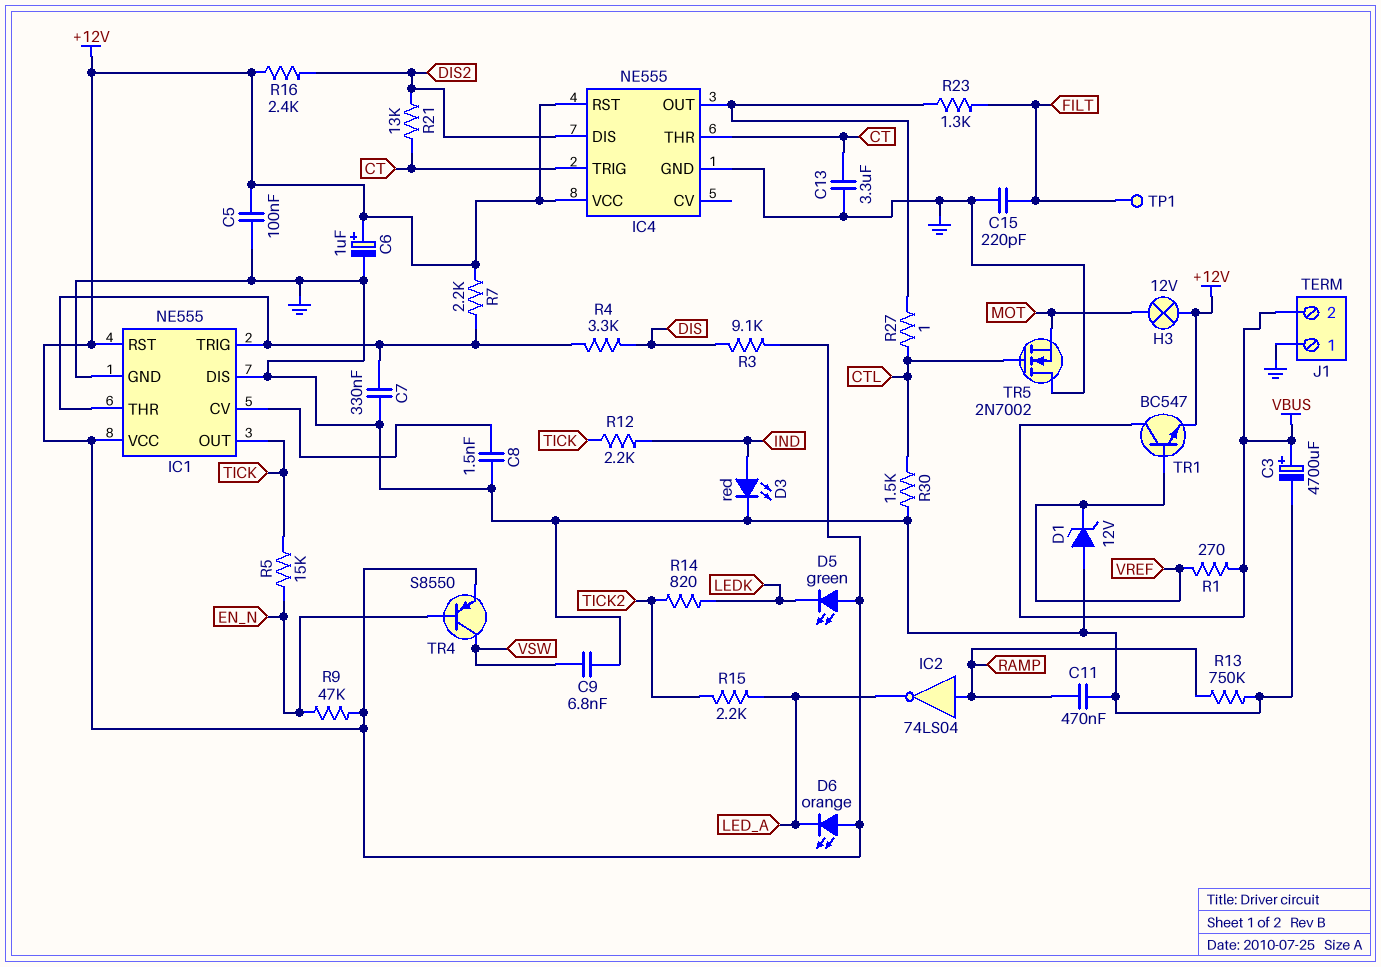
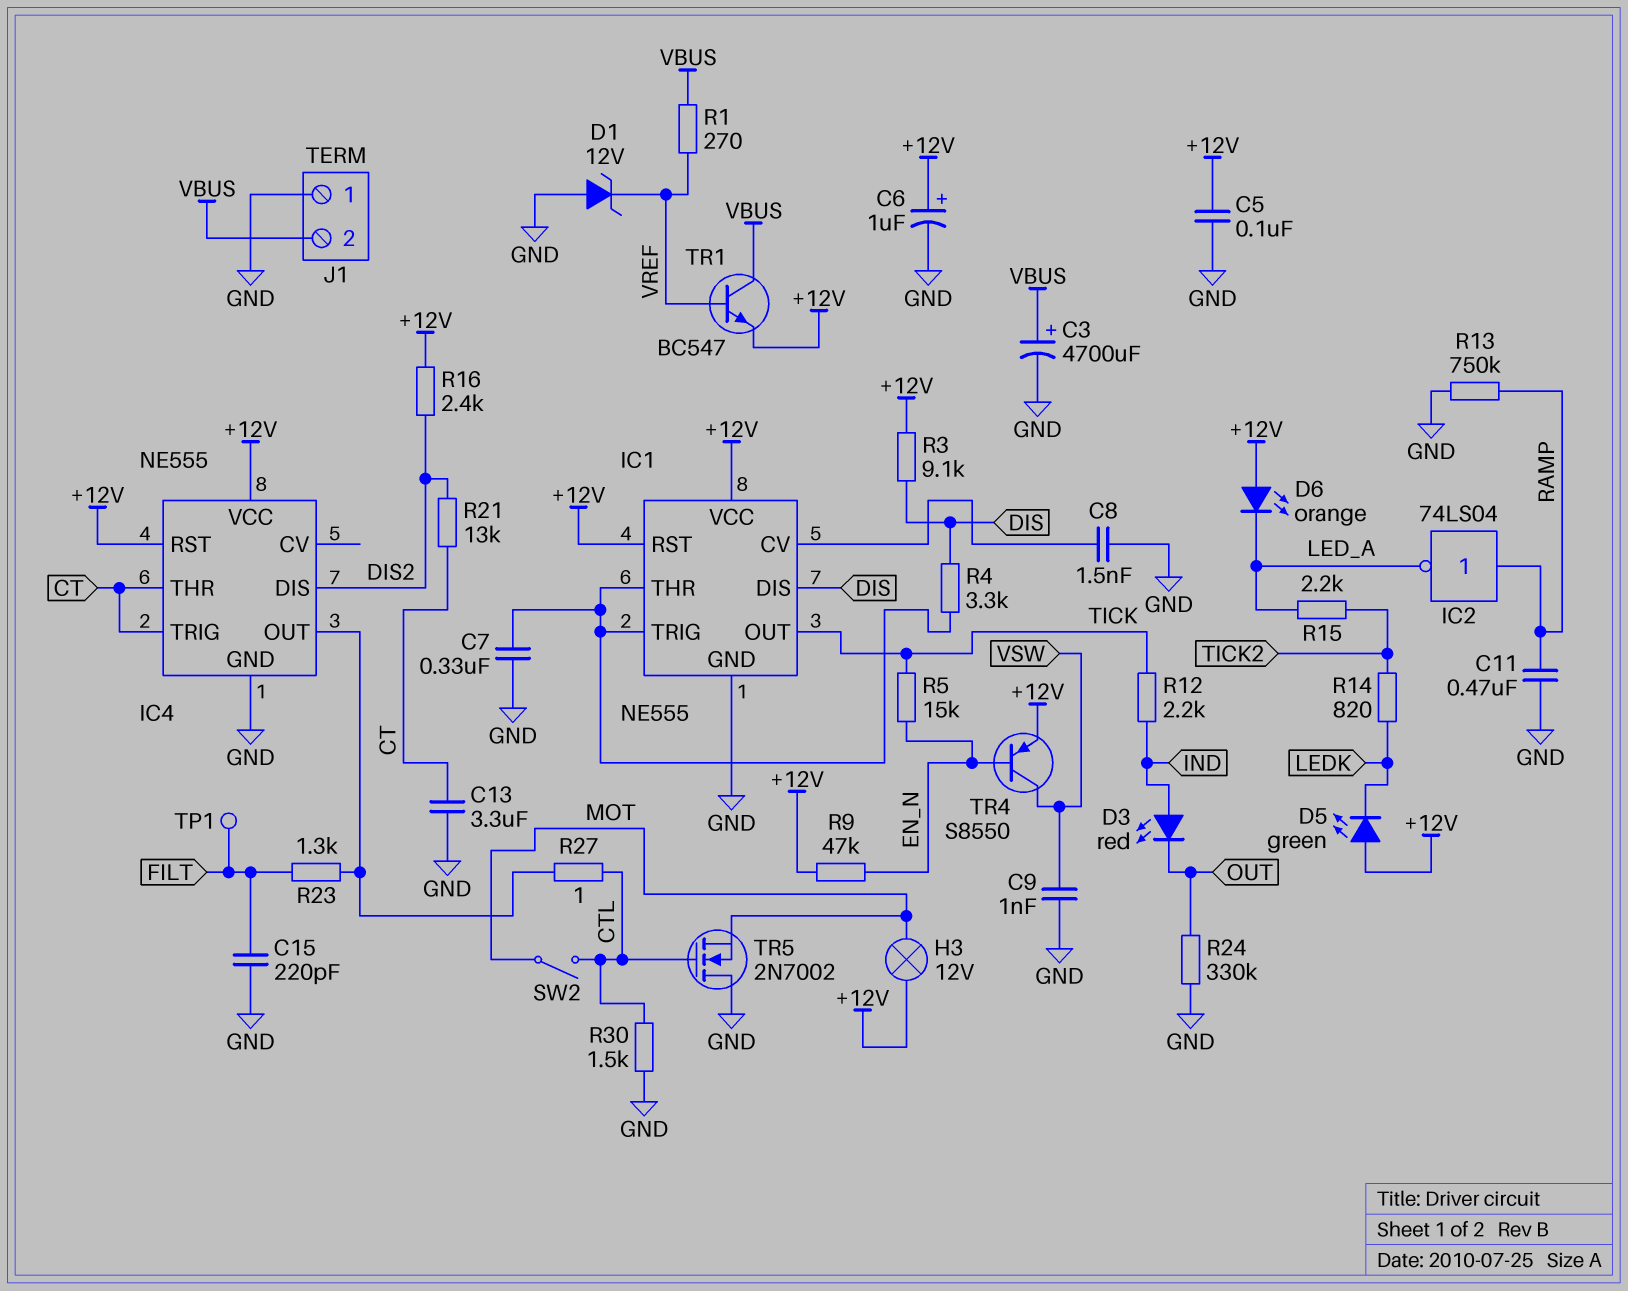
C9: 6.8nF (GND, VSW) -> 1nF (GND, VSW)
D3: LED red (A IND, K GND) -> LED red (A IND, K OUT)
IC1 pin DIS: GND -> DIS
R7: 2.2k (+12V, IC1/THR) -> none
R24: none -> 330k (GND, OUT)
SW2: none -> switch (CTL, MOT)

